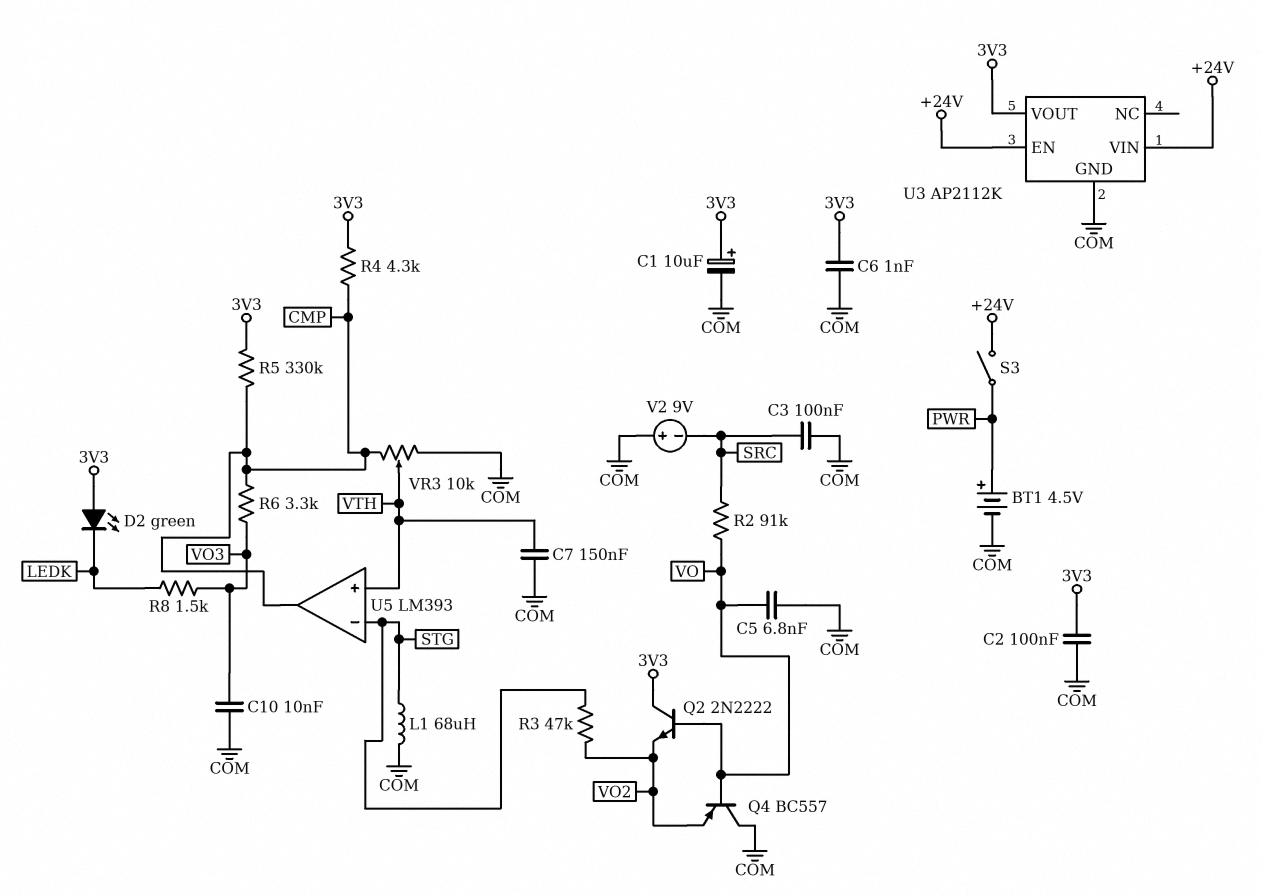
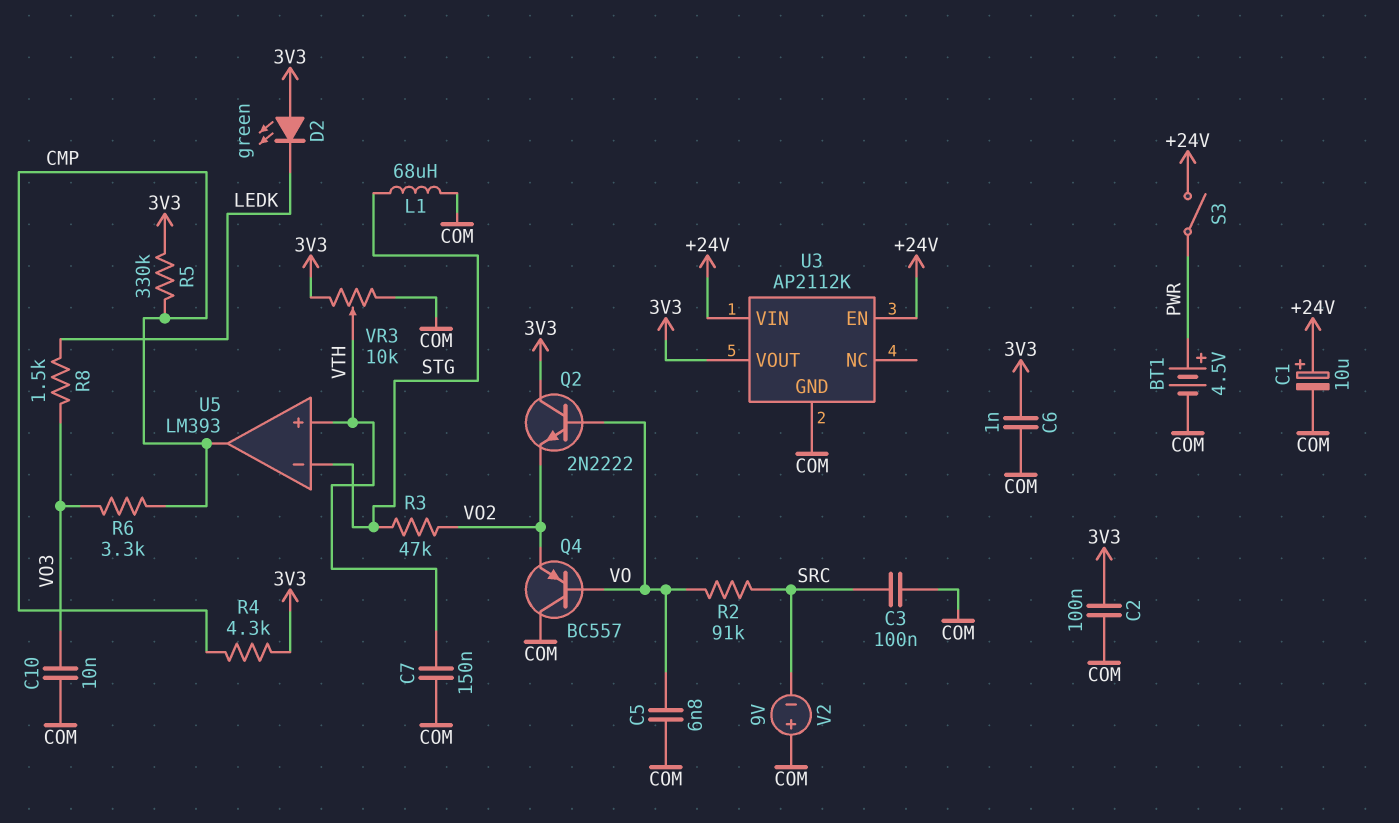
C1: 10uF (plus 3V3, minus COM) -> 10uF (plus +24V, minus COM)
VR3: 10k (CMP, COM, wiper VTH) -> 10k (3V3, COM, wiper VTH)

